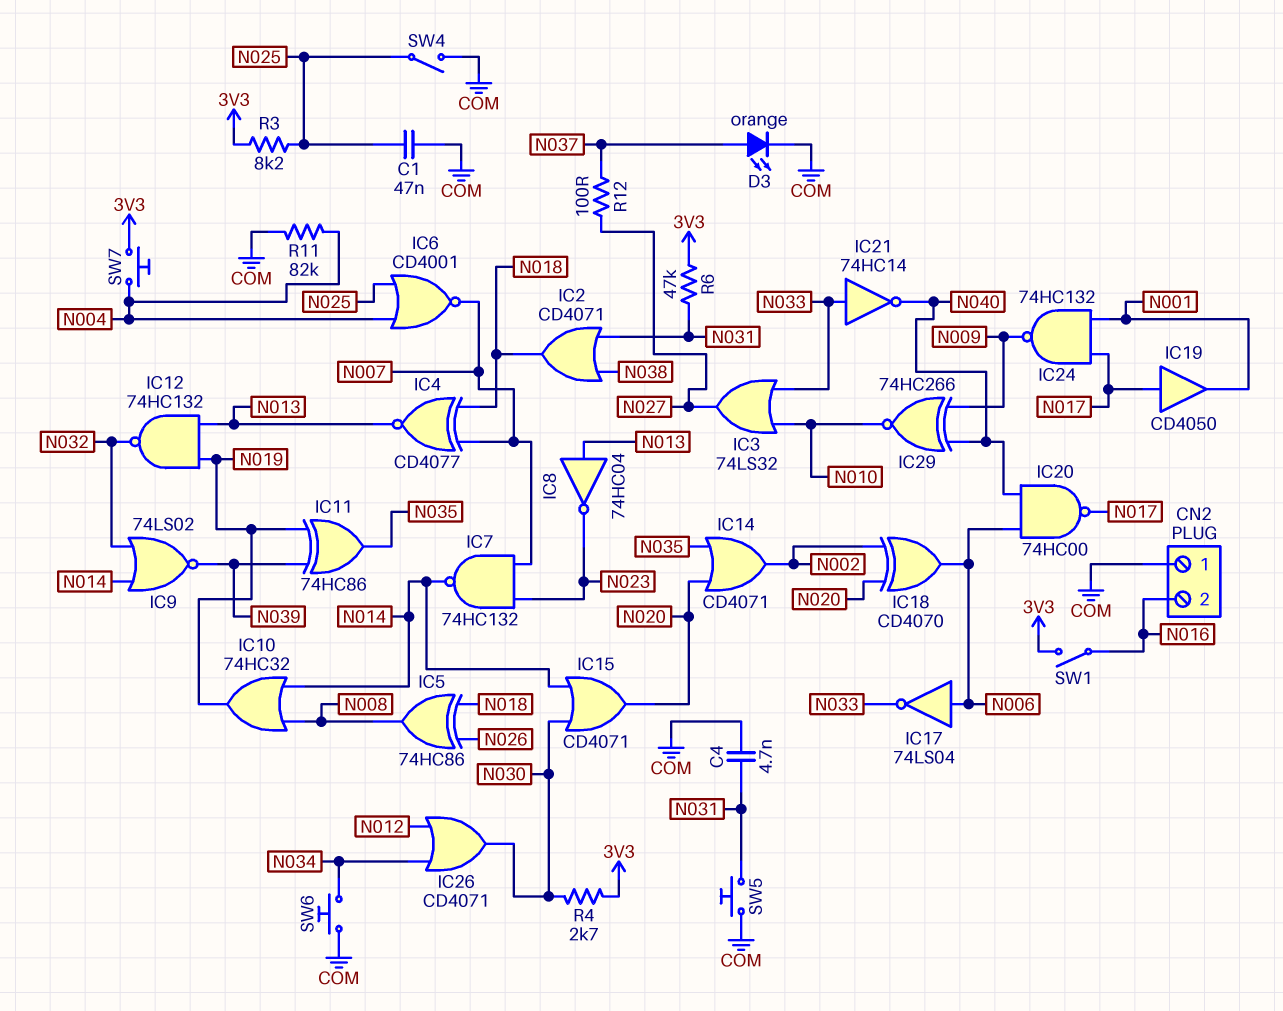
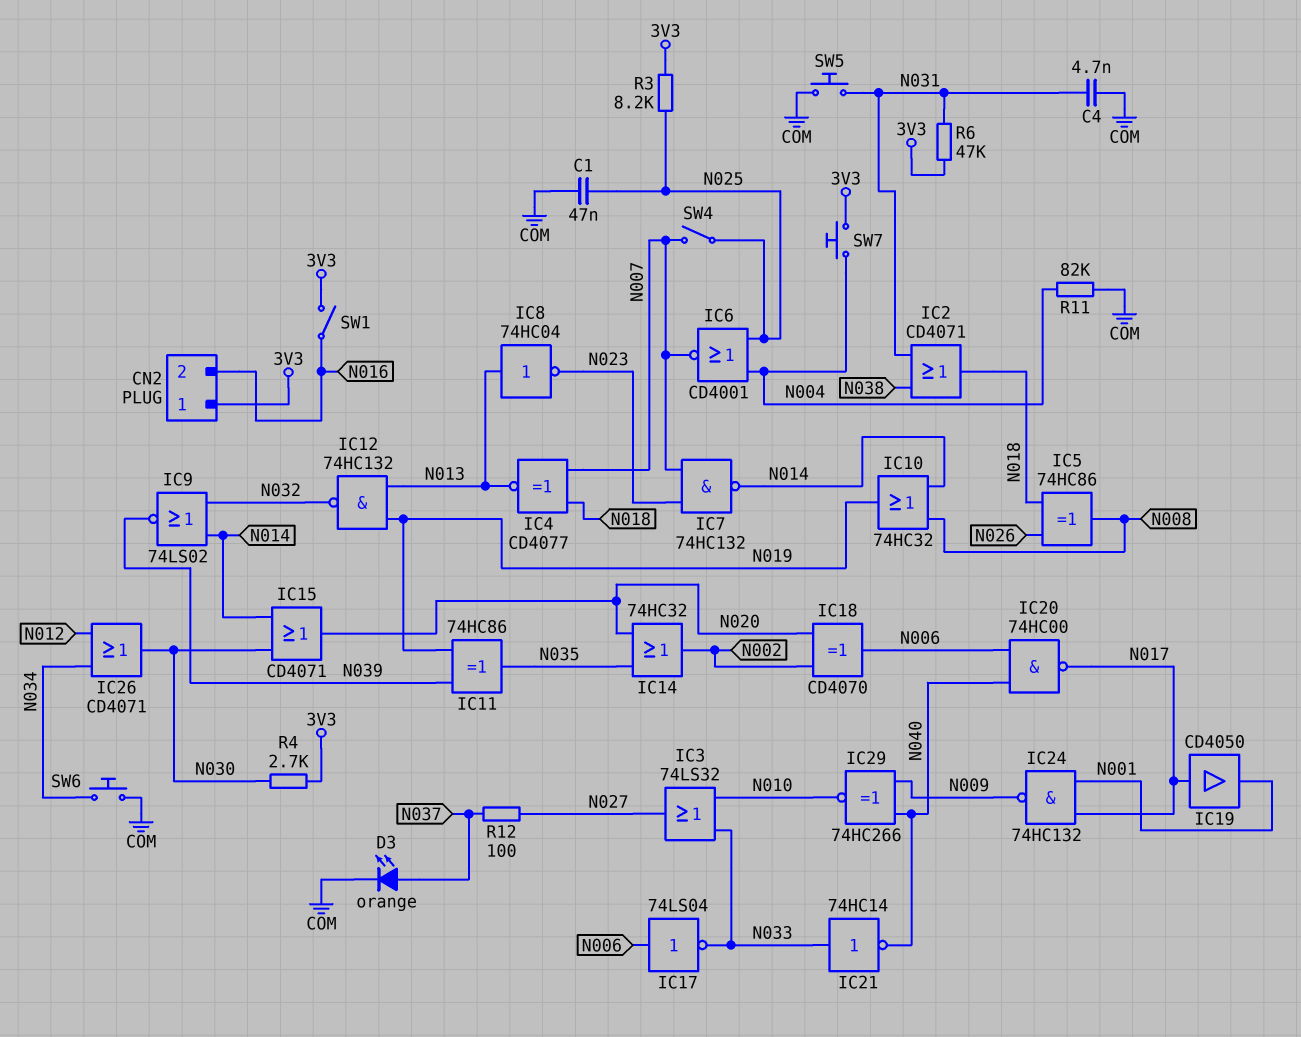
CN2 pin 1: COM -> 3V3
IC14: OR CD4071 (in N020, in N035, out N002) -> OR 74HC32 (in N020, in N035, out N002)
SW4: switch (COM, N025) -> switch (N007, N025)

